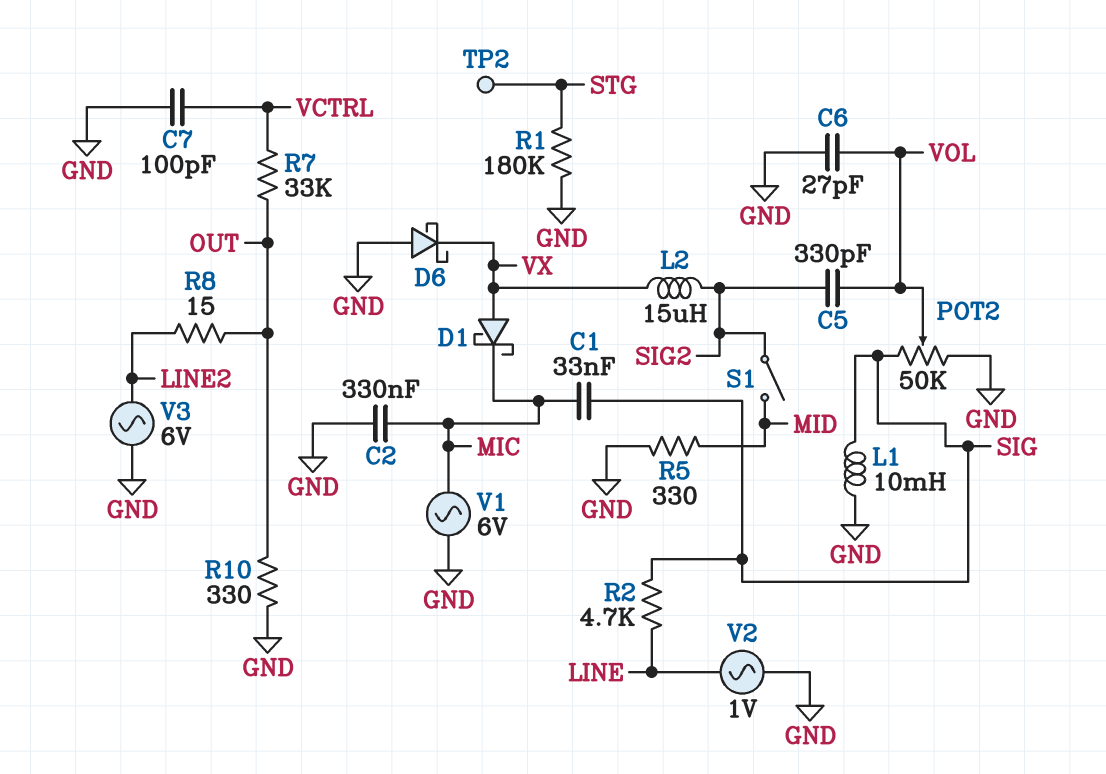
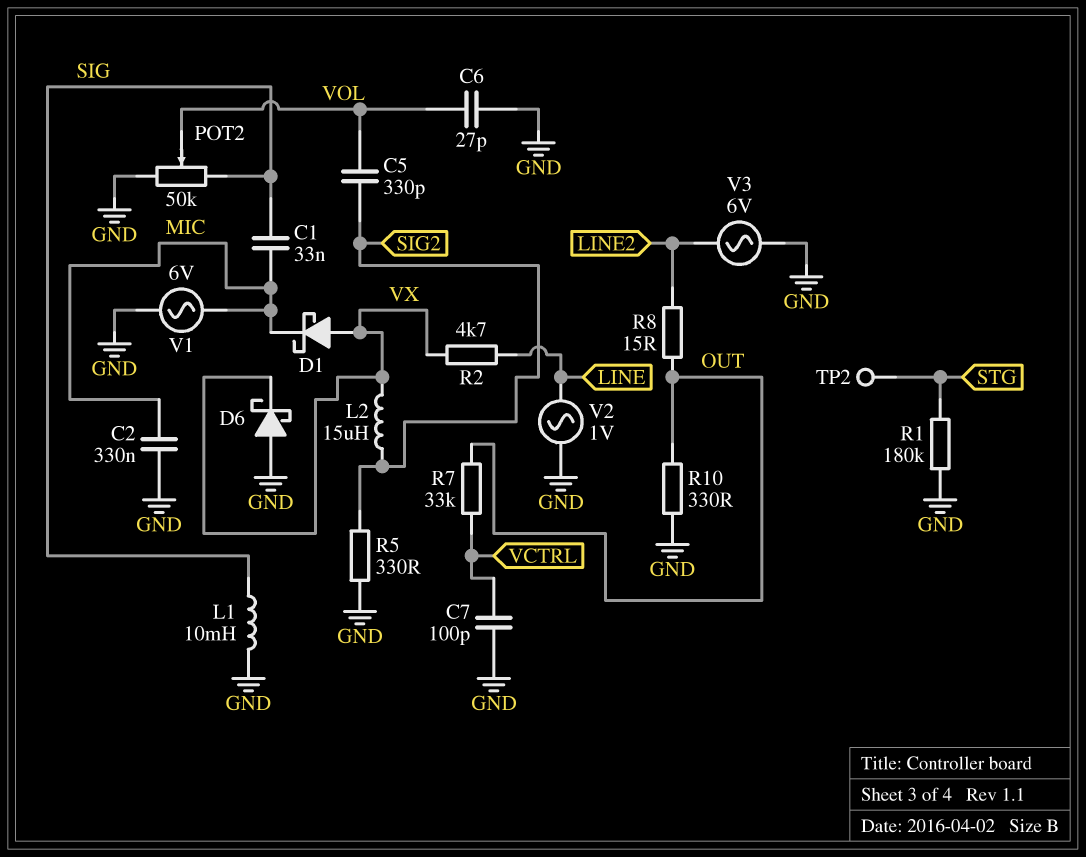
R2: 4.7k (LINE, SIG) -> 4.7k (LINE, VX)
R5: 330 (GND, MID) -> 330 (GND, SIG2)
S1: switch (MID, SIG2) -> none

